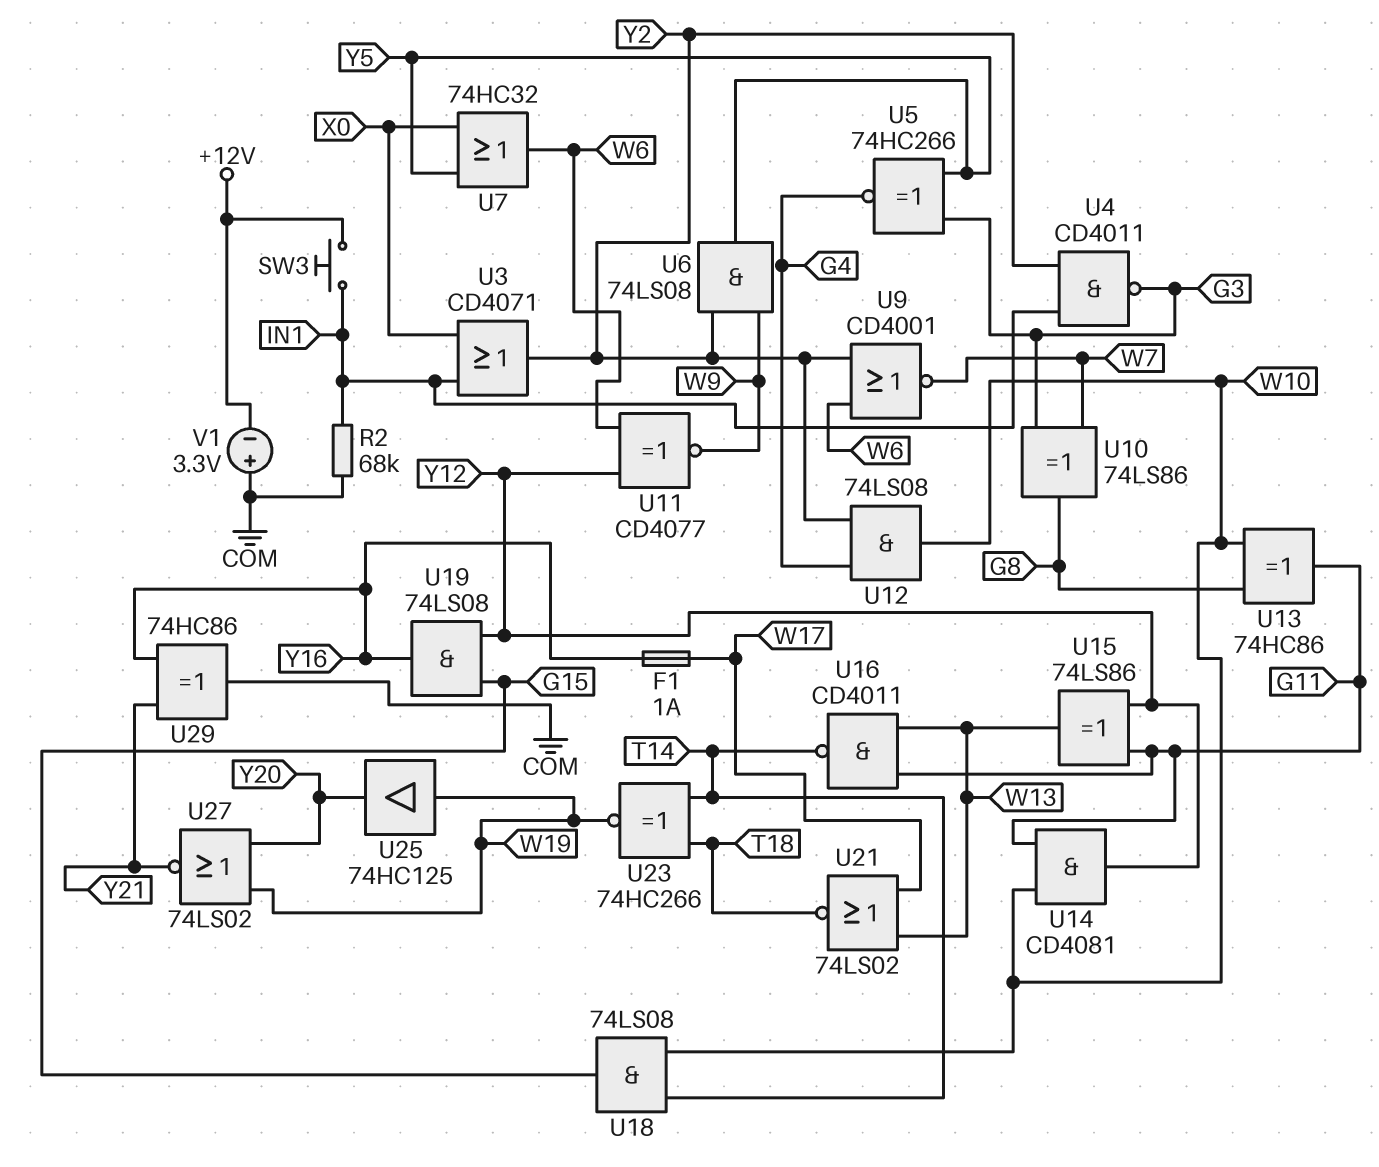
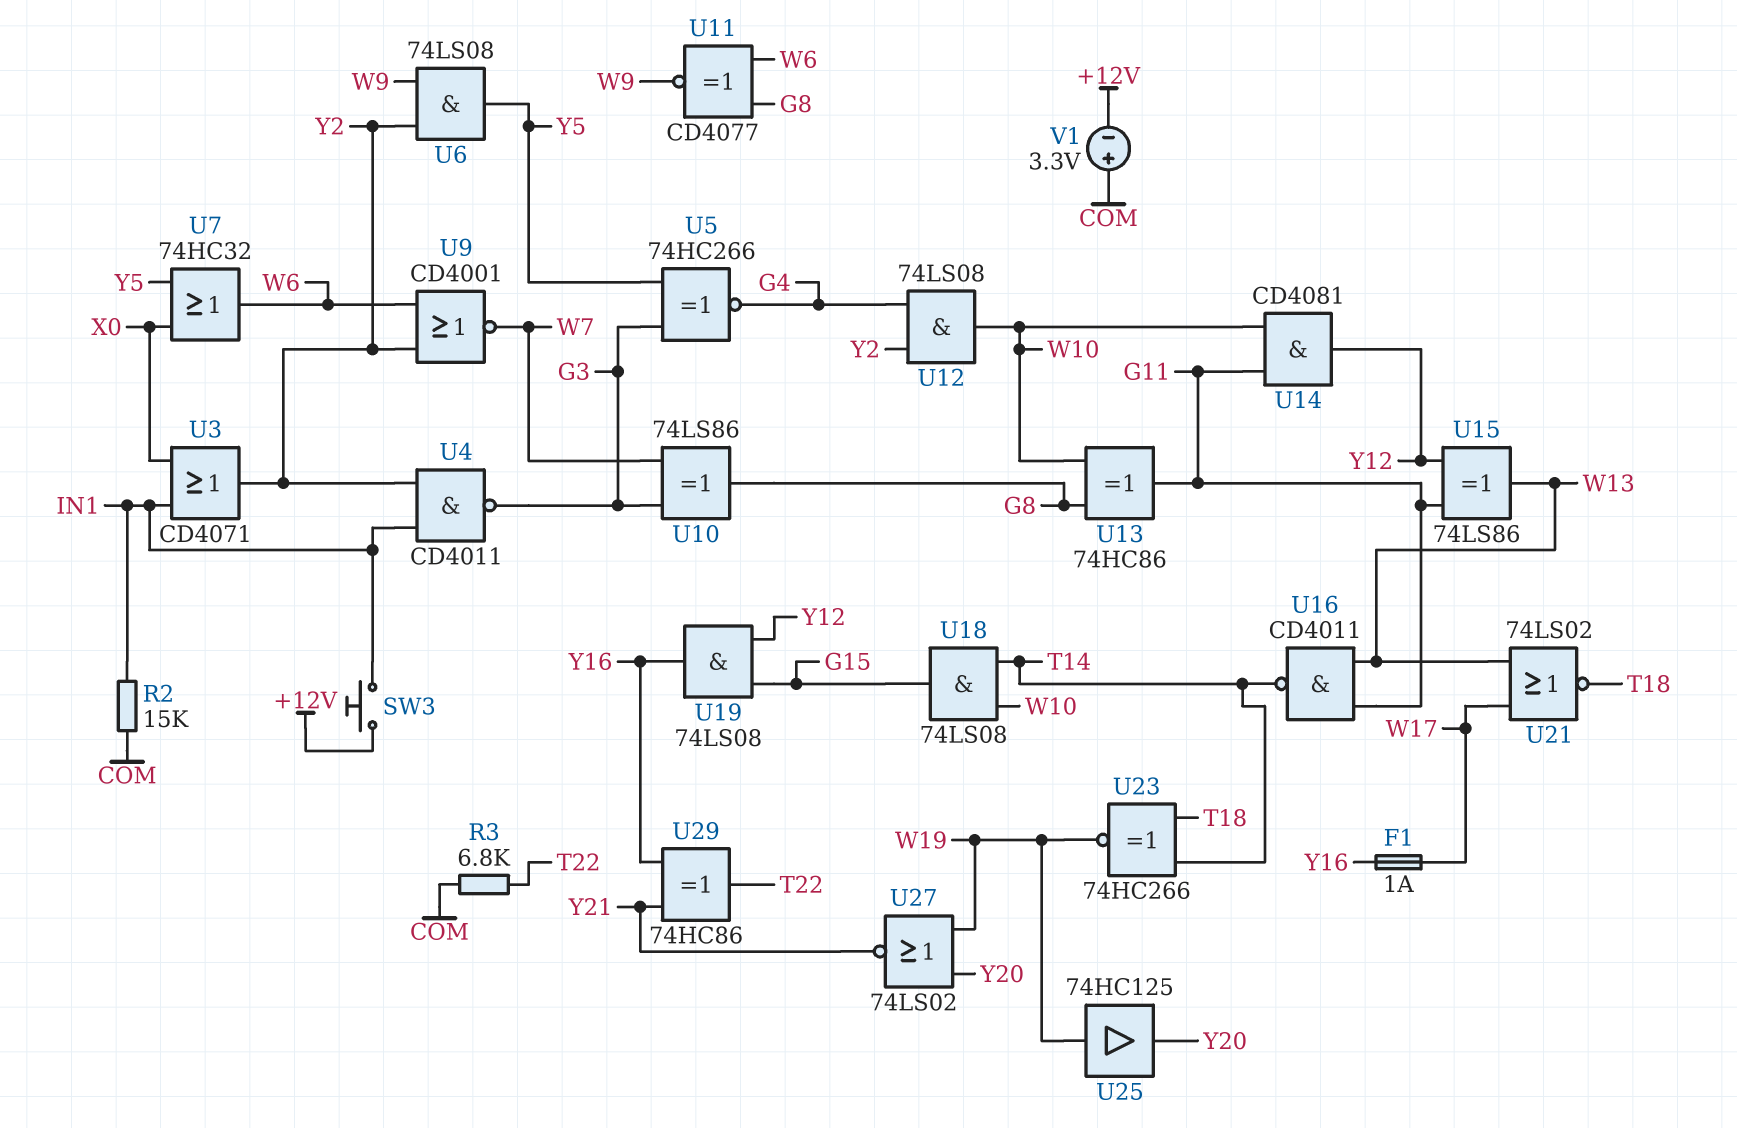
R2: 68k (COM, IN1) -> 15k (COM, IN1)
R3: none -> 6.8k (COM, T22)
U11: XNOR CD4077 (in W6, in Y12, out W9) -> XNOR CD4077 (in G8, in W6, out W9)
U29: XOR 74HC86 (in Y16, in Y21, out COM) -> XOR 74HC86 (in Y16, in Y21, out T22)

